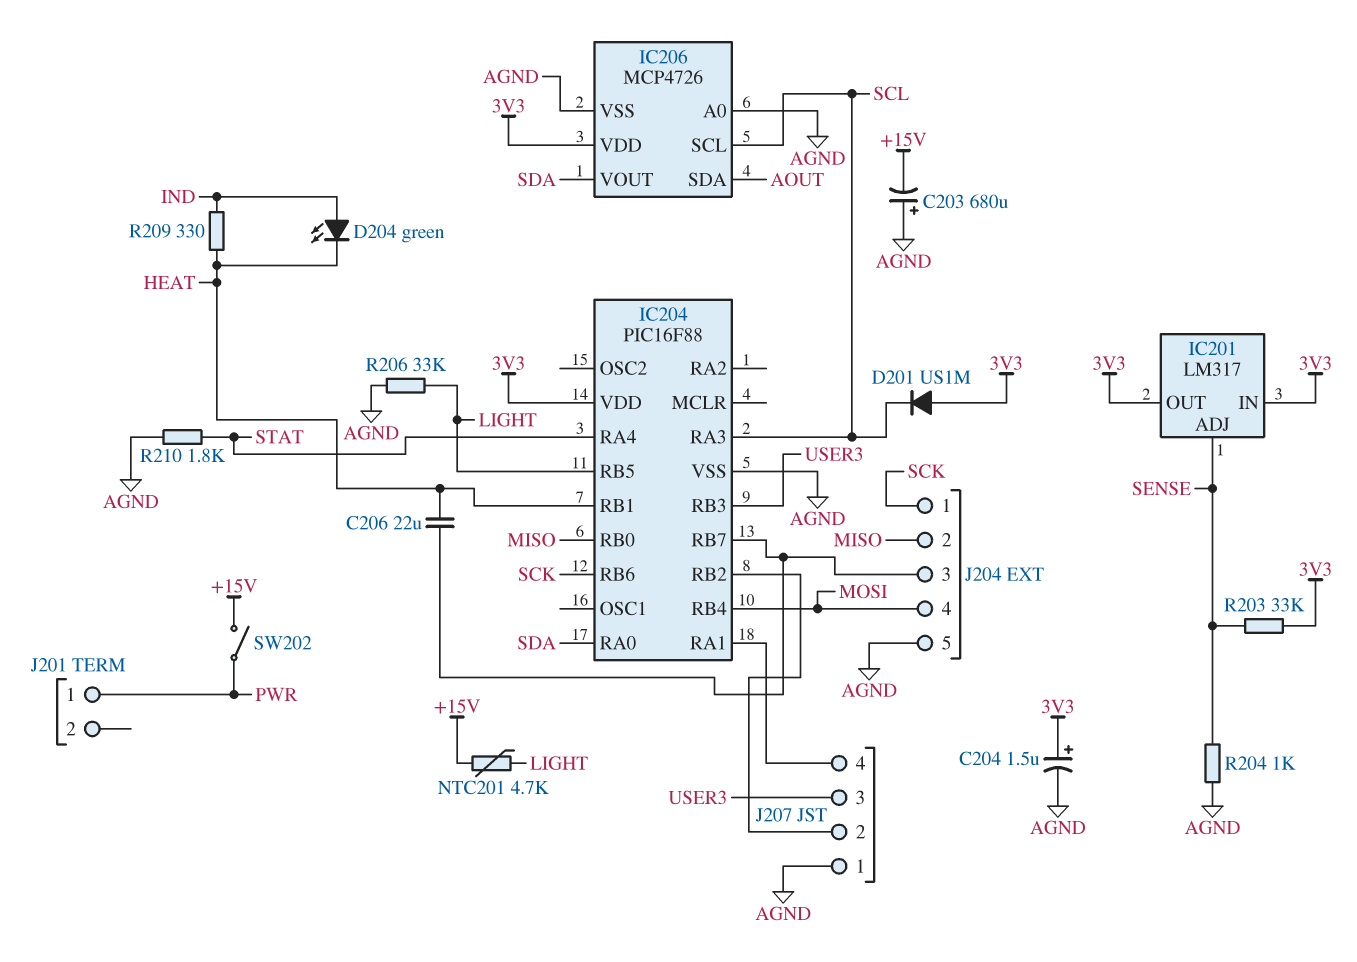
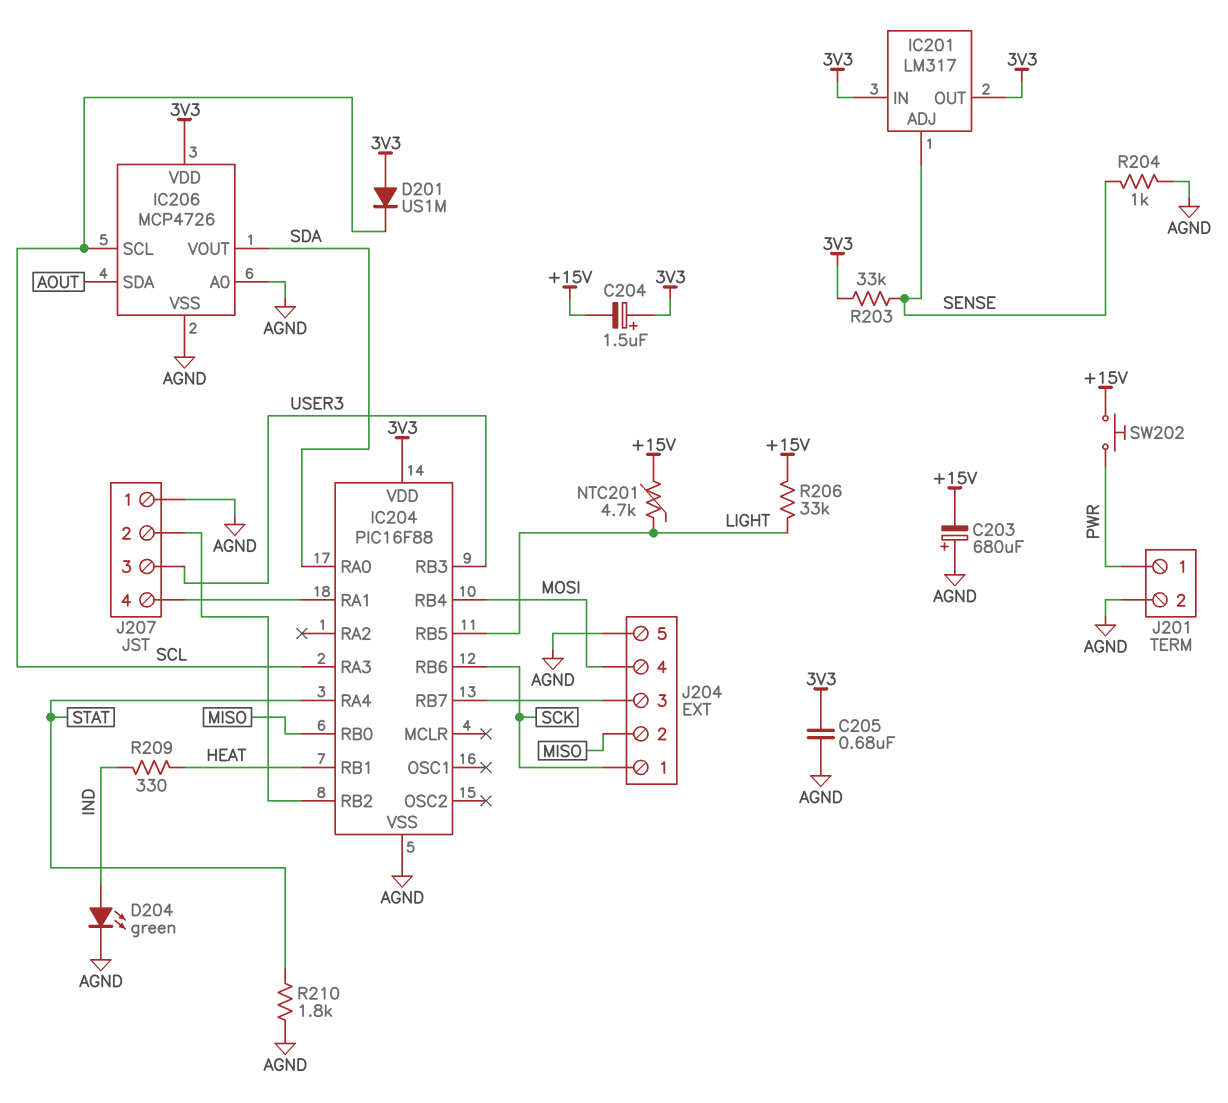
C204: 1.5uF (plus 3V3, minus AGND) -> 1.5uF (plus 3V3, minus +15V)
C205: none -> 680nF (3V3, AGND)
C206: 22uF (HEAT, IC204/RB7) -> none
D204: LED green (A IND, K HEAT) -> LED green (A IND, K AGND)
J201 pin 2: none -> AGND
R206: 33k (AGND, LIGHT) -> 33k (+15V, LIGHT)
SW202: switch (+15V, PWR) -> button (+15V, PWR)

